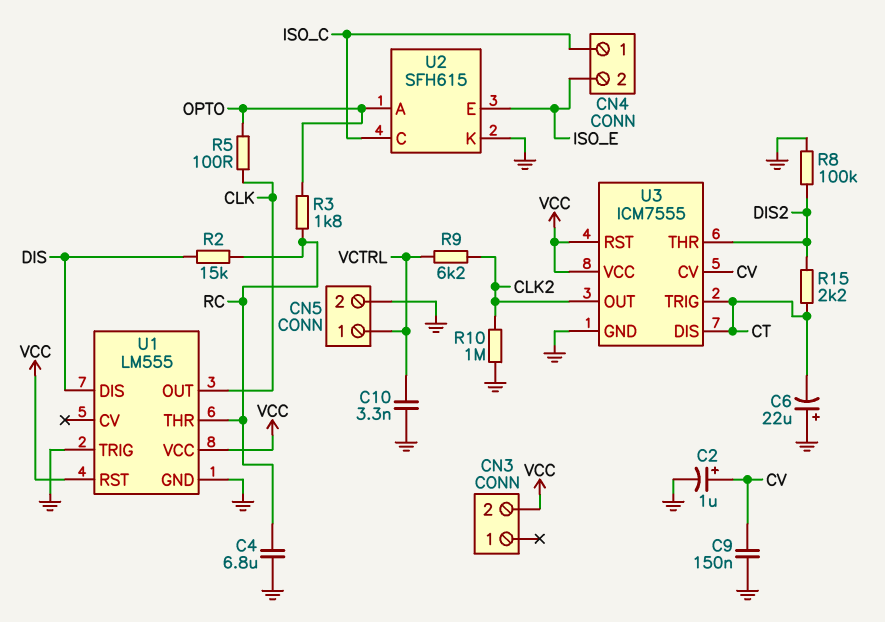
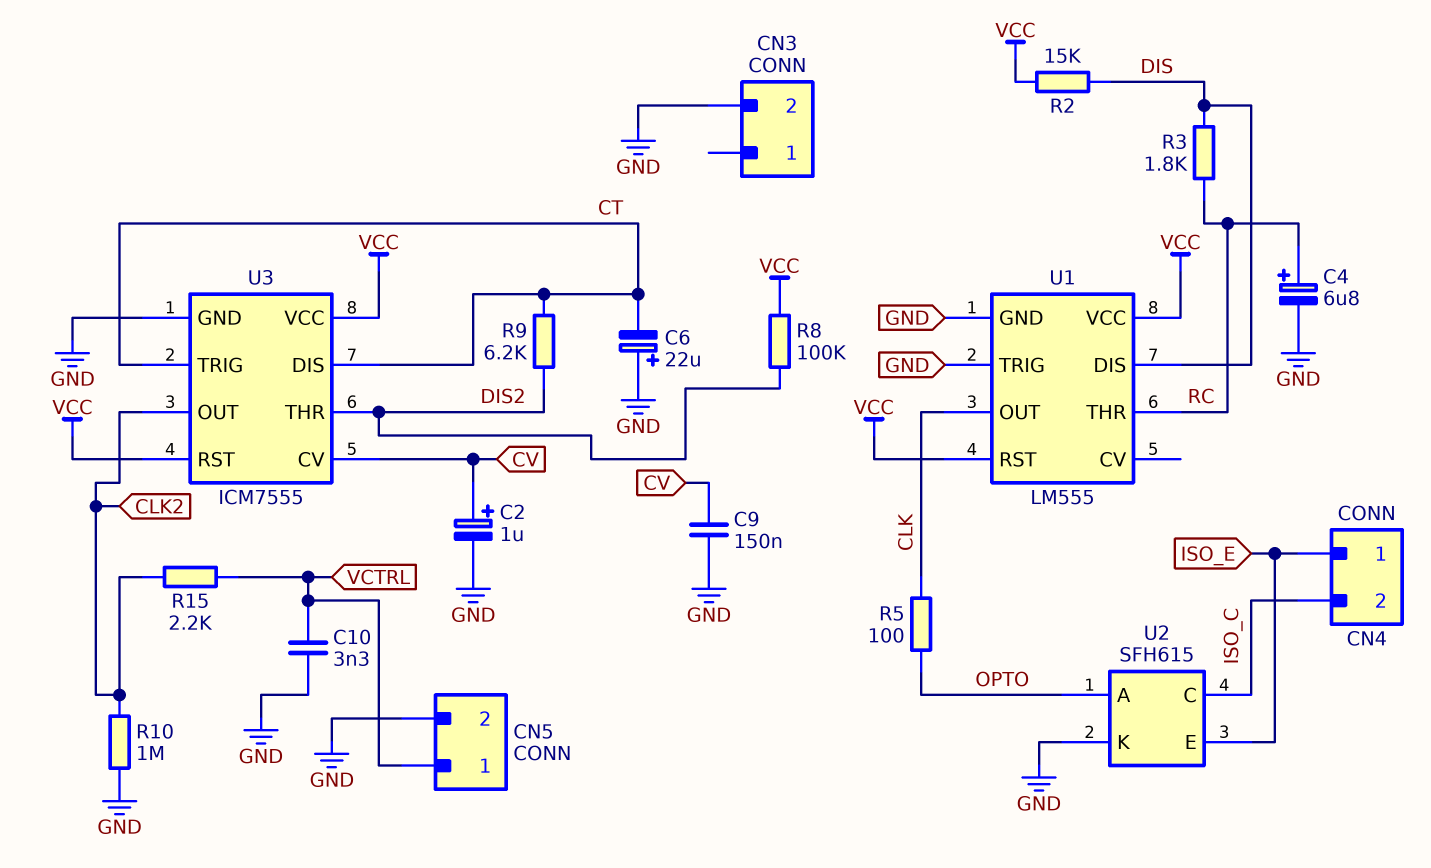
C4: 6.8uF (GND, RC) -> 6.8uF (plus RC, minus GND)
CN3 pin 2: VCC -> GND
CN4 pin 1: ISO_C -> ISO_E
CN4 pin 2: ISO_E -> ISO_C
R2: 15k (DIS, RC) -> 15k (DIS, VCC)
R3: 1.8k (OPTO, RC) -> 1.8k (DIS, RC)
R8: 100k (DIS2, GND) -> 100k (DIS2, VCC)
R9: 6.2k (CLK2, VCTRL) -> 6.2k (CT, DIS2)
R15: 2.2k (CT, DIS2) -> 2.2k (CLK2, VCTRL)

